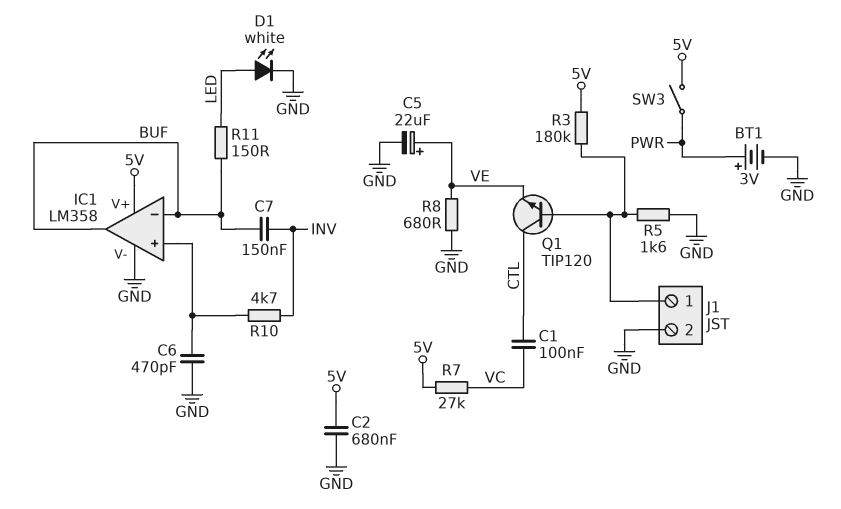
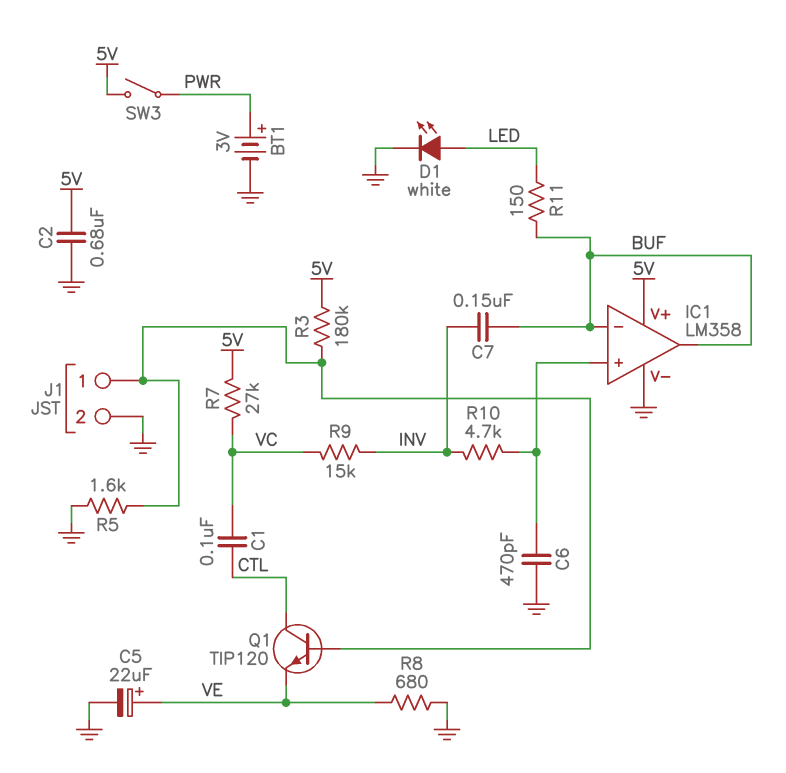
R9: none -> 15k (INV, VC)

